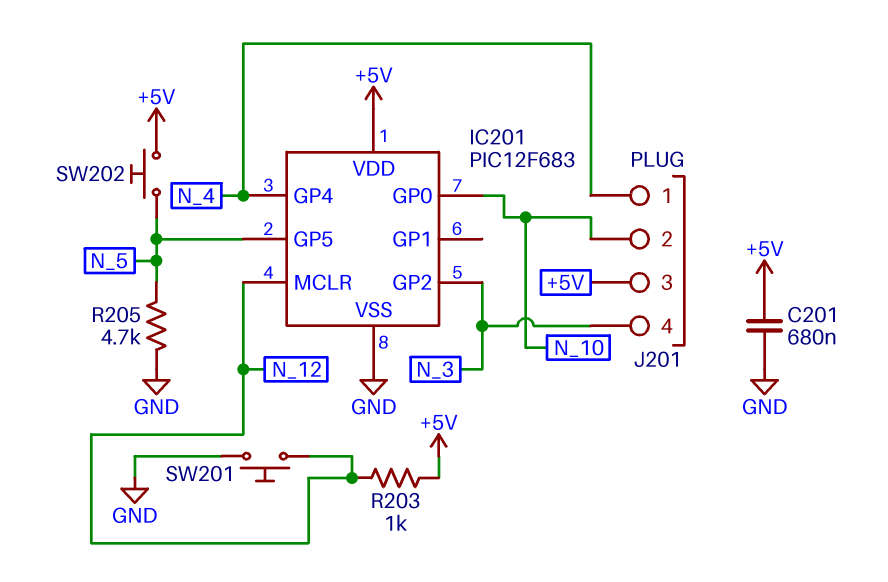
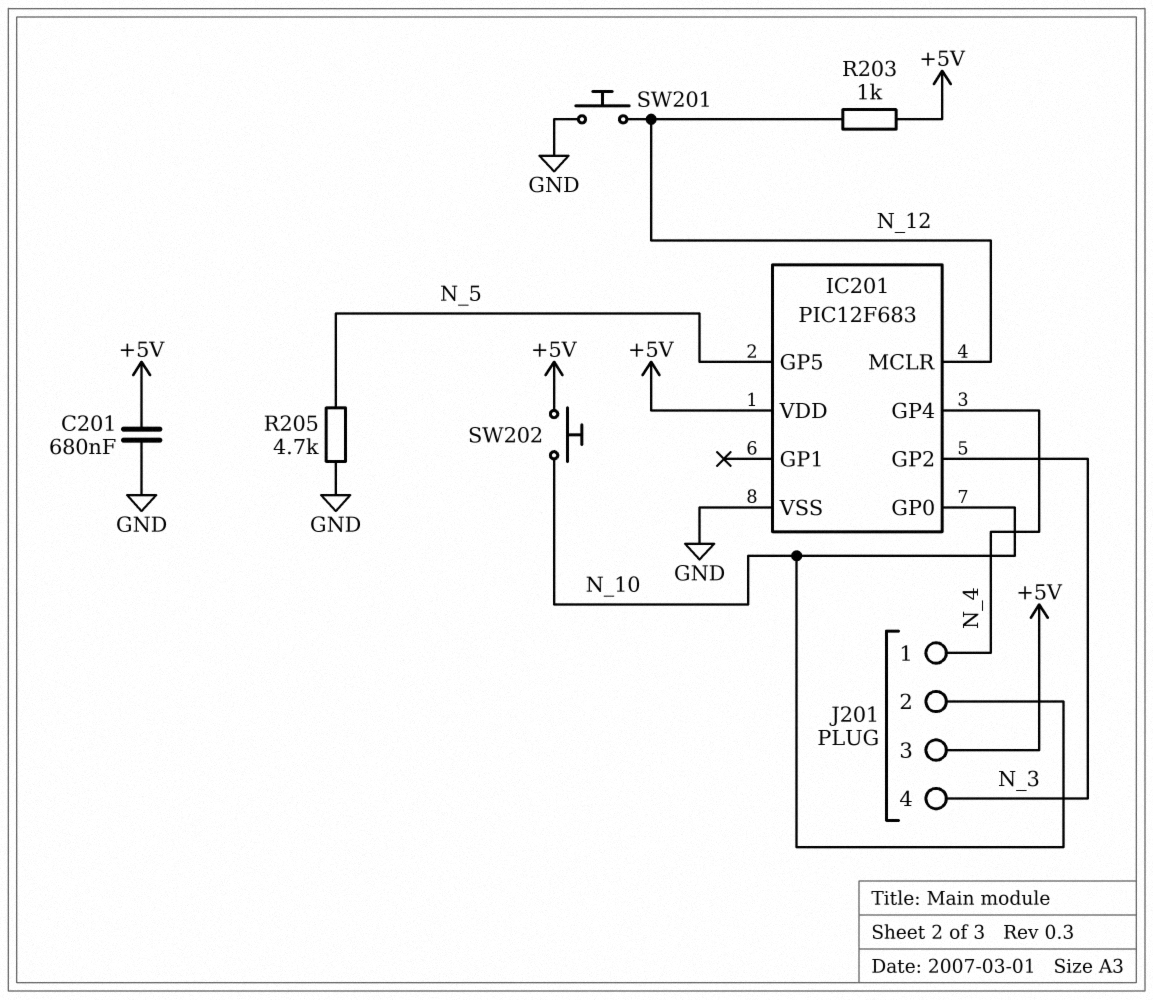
SW202: button (+5V, N_5) -> button (+5V, N_10)

